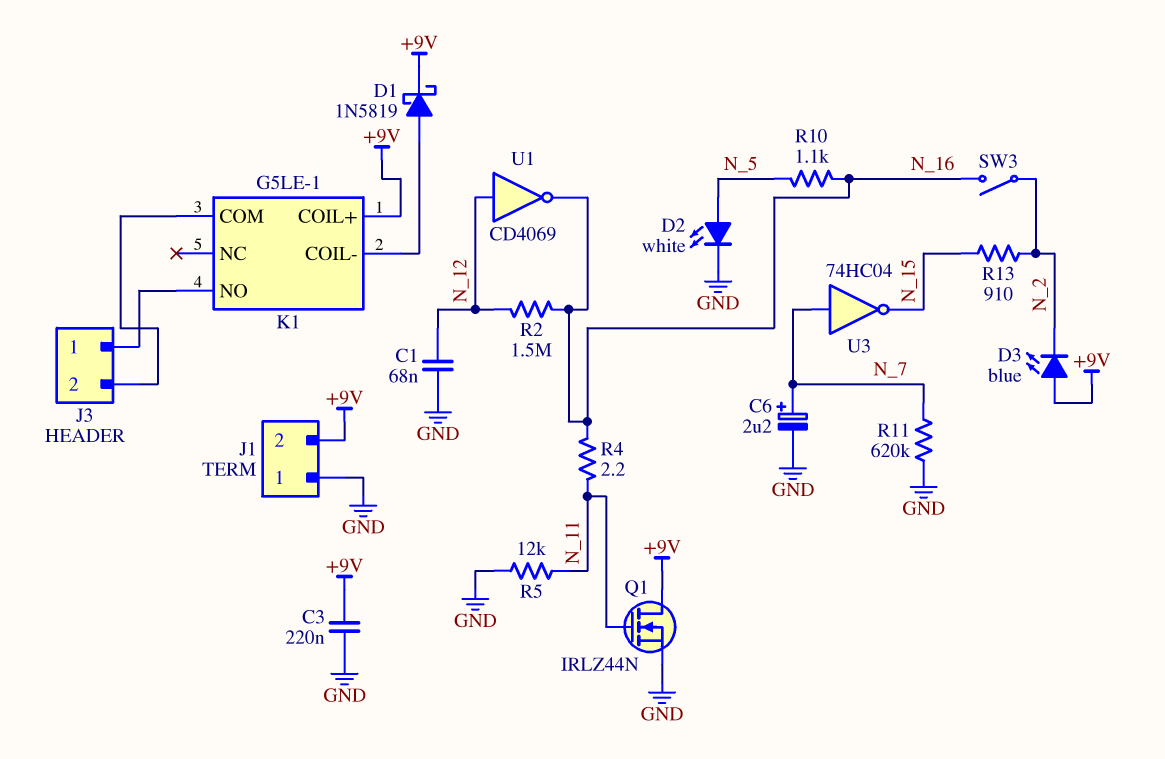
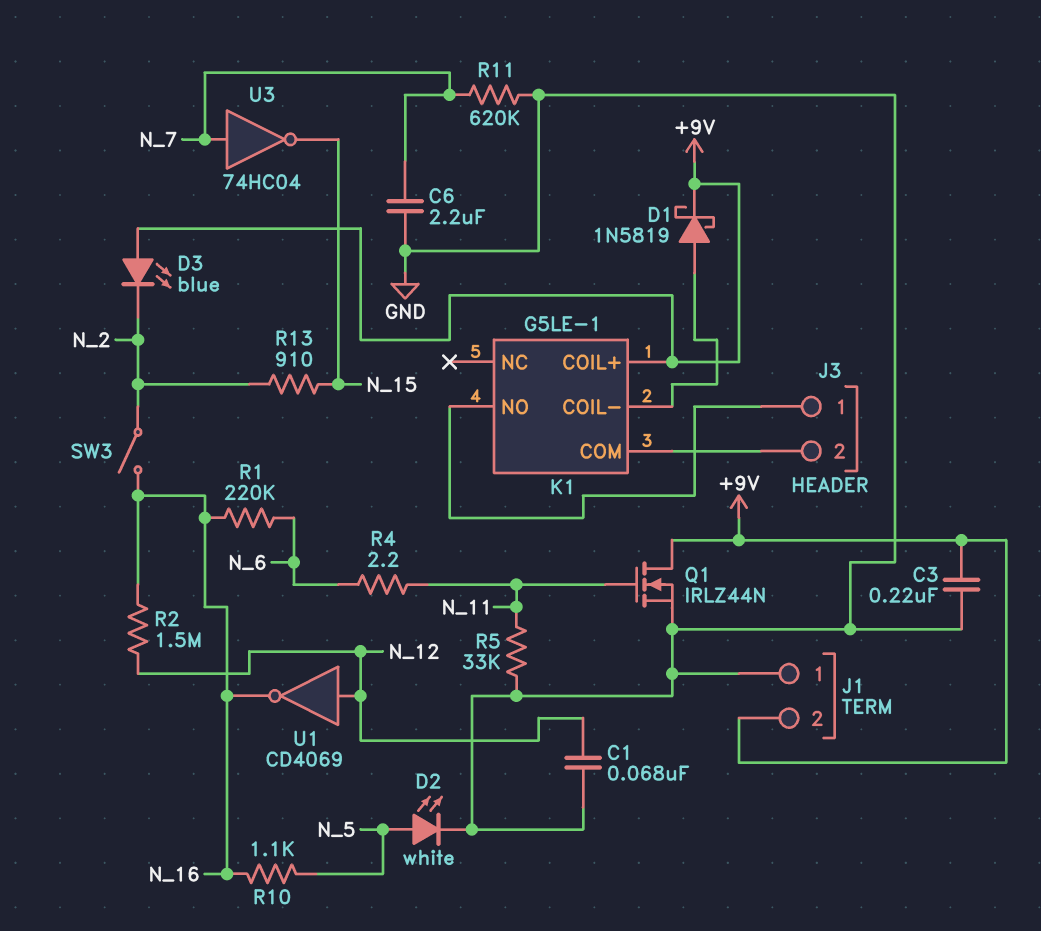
C6: 2.2uF (plus N_7, minus GND) -> 2.2uF (GND, N_7)
R1: none -> 220k (N_6, N_16)
R4: 2.2 (N_11, N_16) -> 2.2 (N_6, N_11)
R5: 12k (GND, N_11) -> 33k (GND, N_11)

